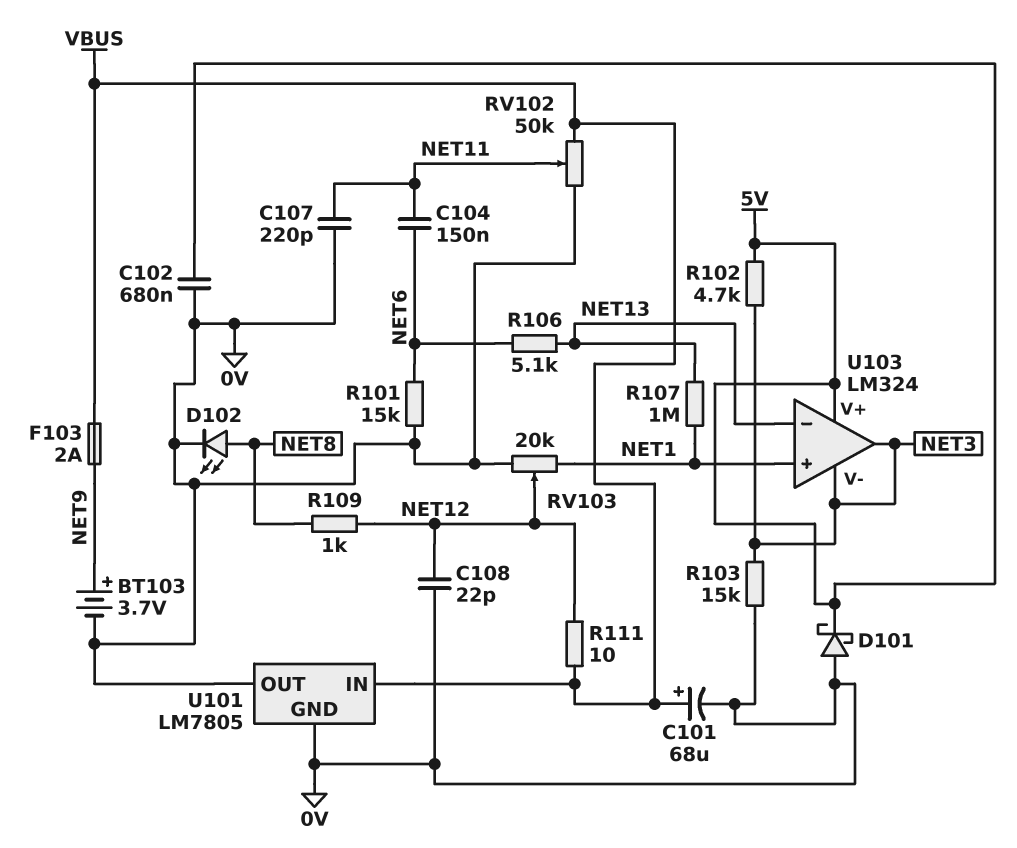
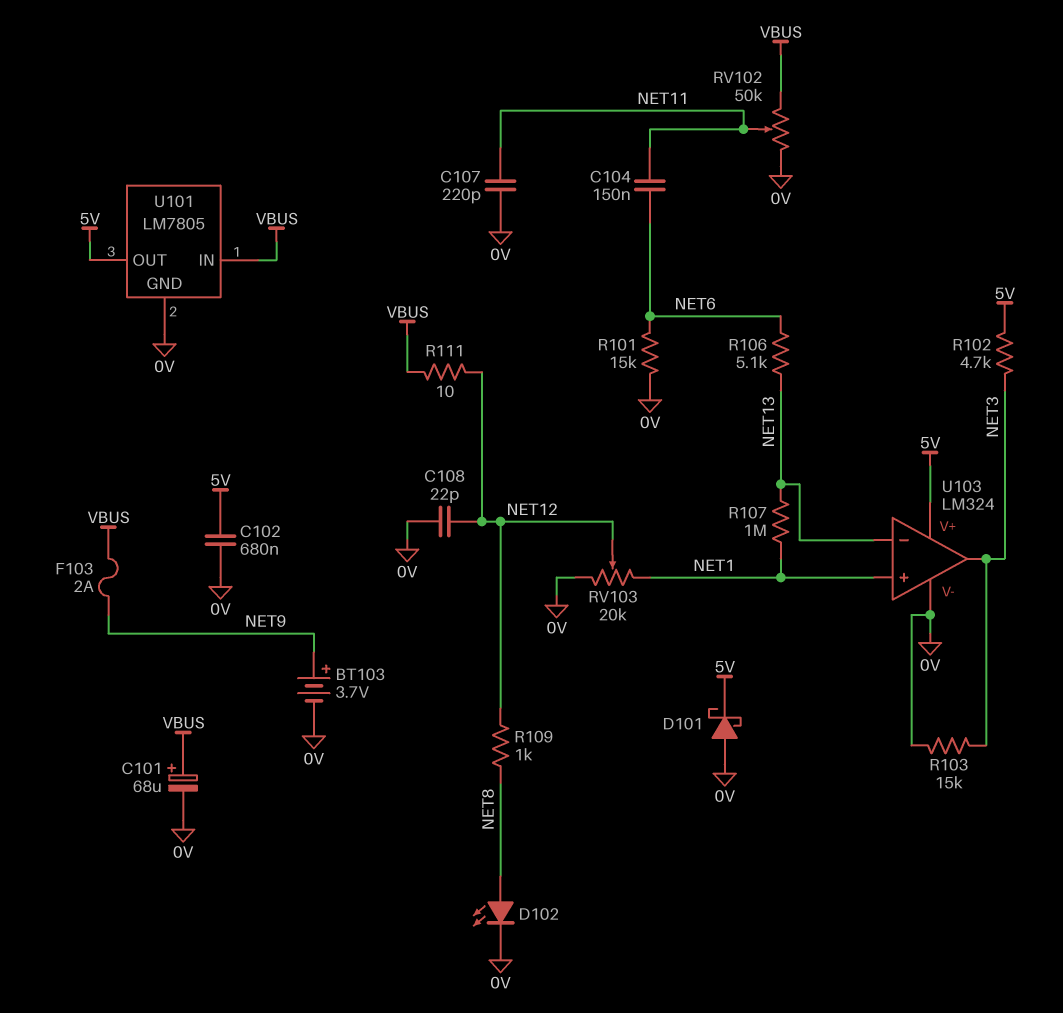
U101 pin OUT: 0V -> 5V
U103 pin V-: NET3 -> 0V

